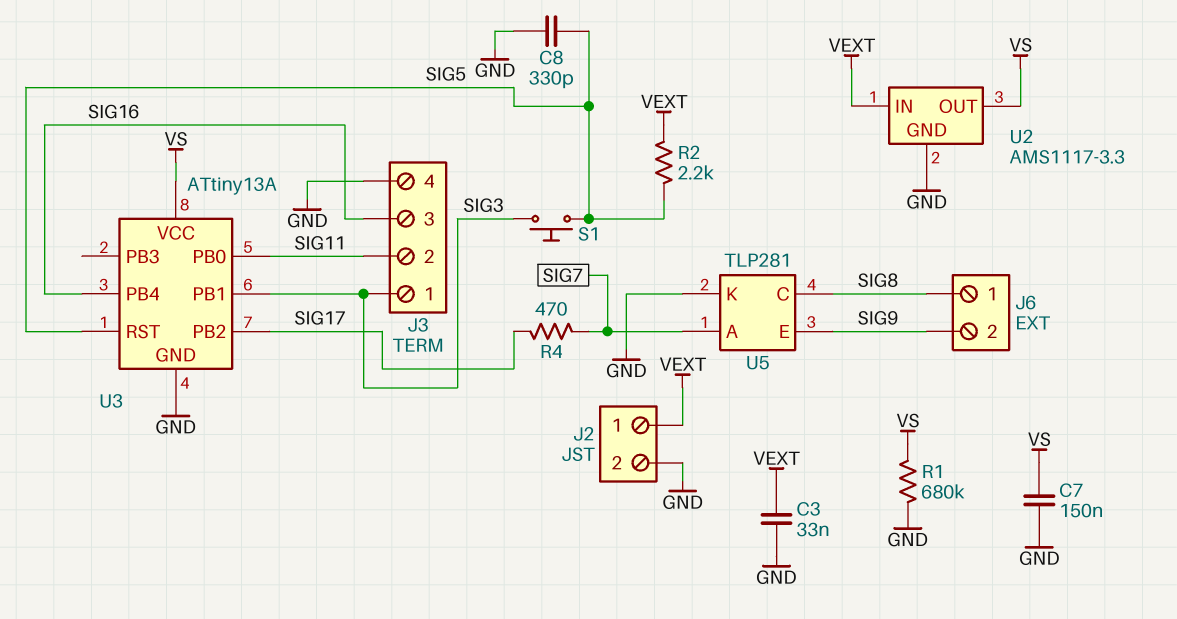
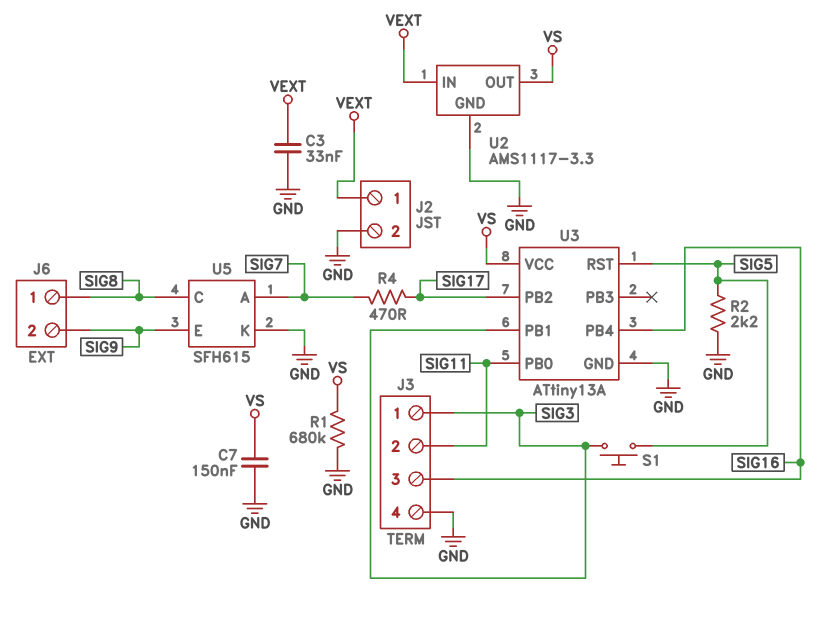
C8: 330pF (GND, SIG5) -> none
R2: 2.2k (SIG5, VEXT) -> 2.2k (GND, SIG5)
U5: TLP281 -> SFH615

